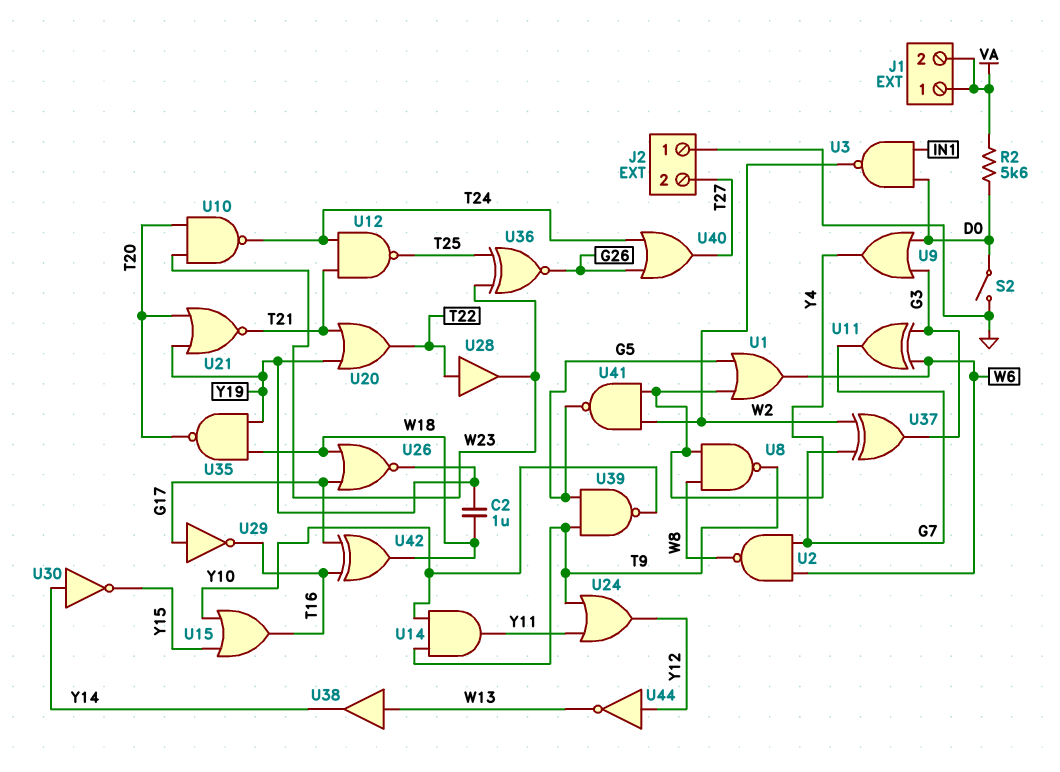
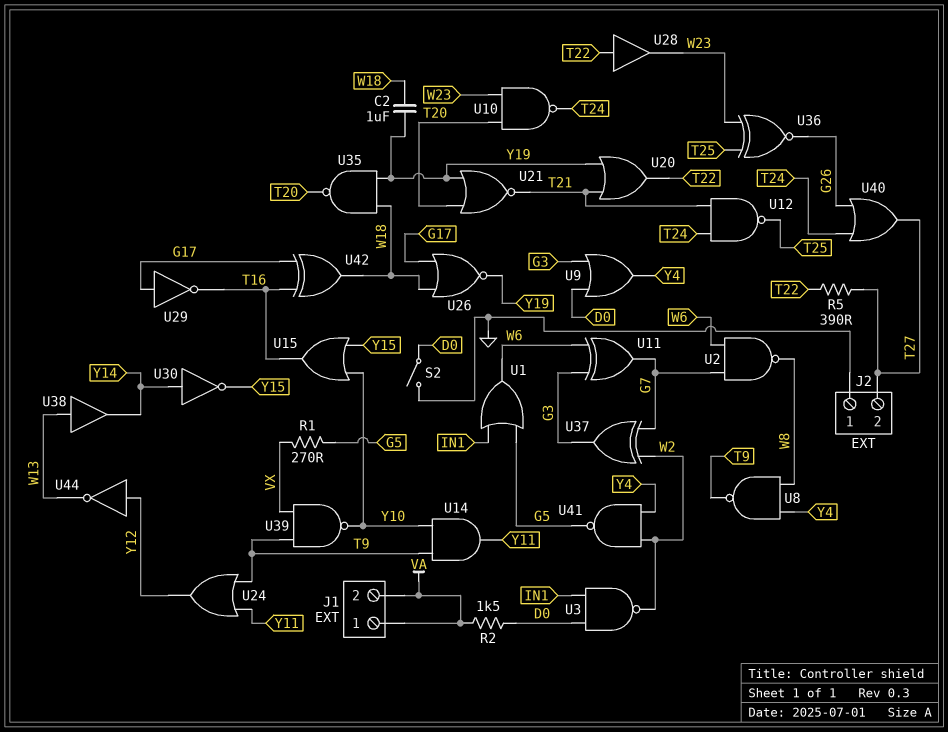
R1: none -> 270 (G5, VX)
R2: 5.6k (D0, VA) -> 1.5k (D0, VA)
R5: none -> 390 (T22, T27)
U1: OR (in G5, in Y4, out W6) -> OR (in G5, in IN1, out W6)
U39: NAND (in G5, in T9, out Y10) -> NAND (in T9, in VX, out Y10)

